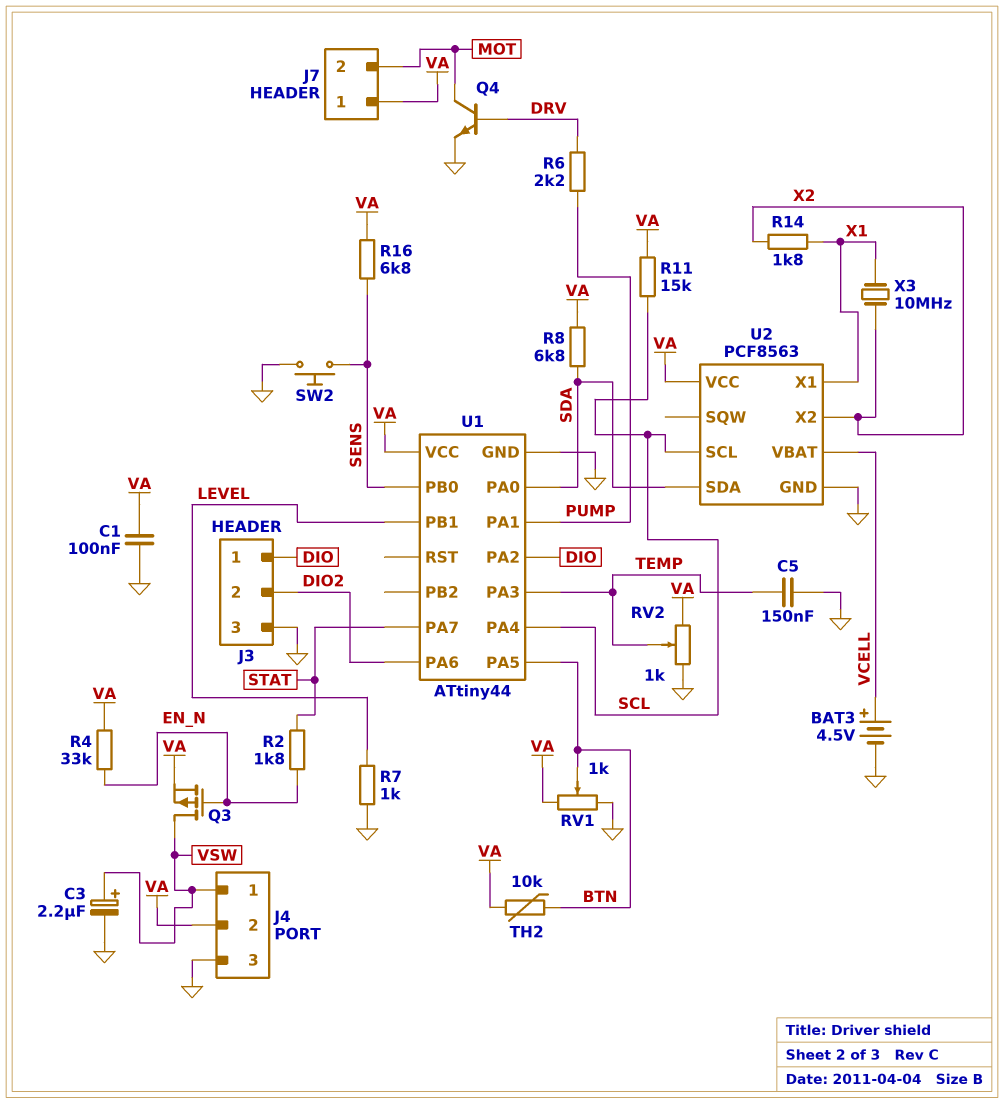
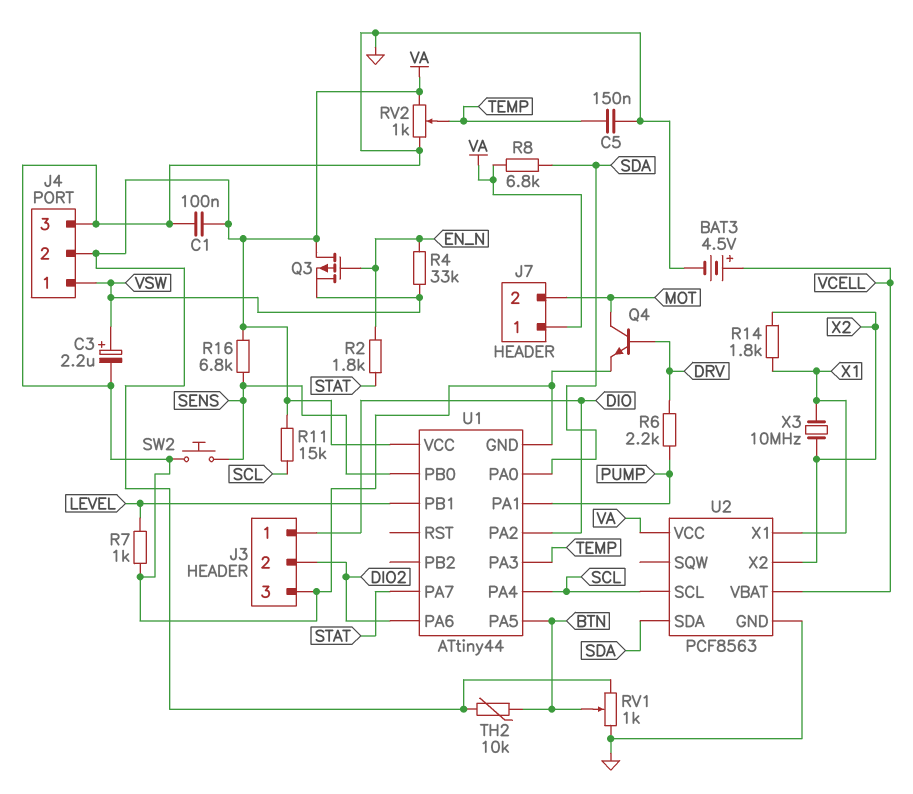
Q3: PMOS (G EN_N, D VSW, S VA) -> PMOS (G EN_N, D VA, S VSW)
R4: 33k (EN_N, VA) -> 33k (EN_N, VSW)

